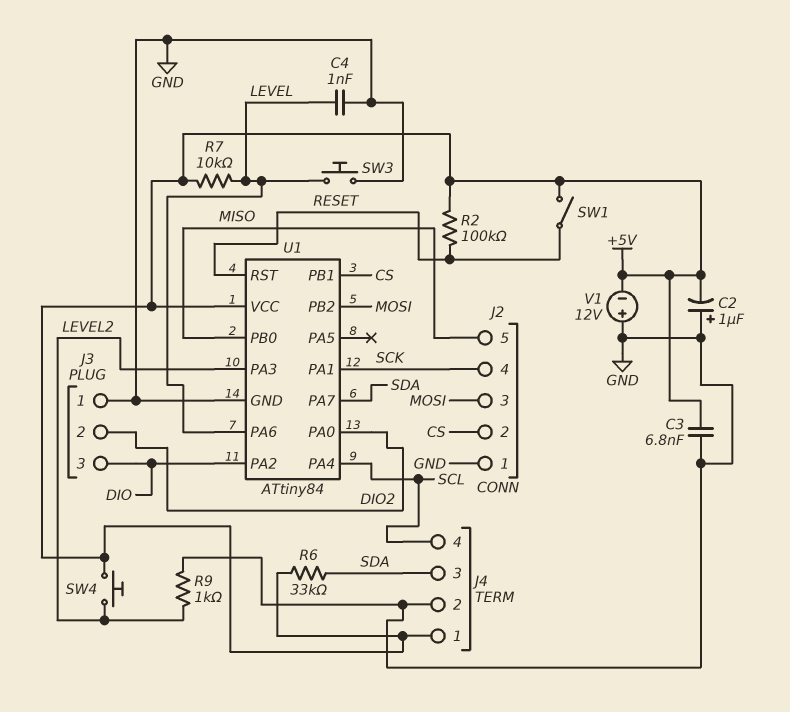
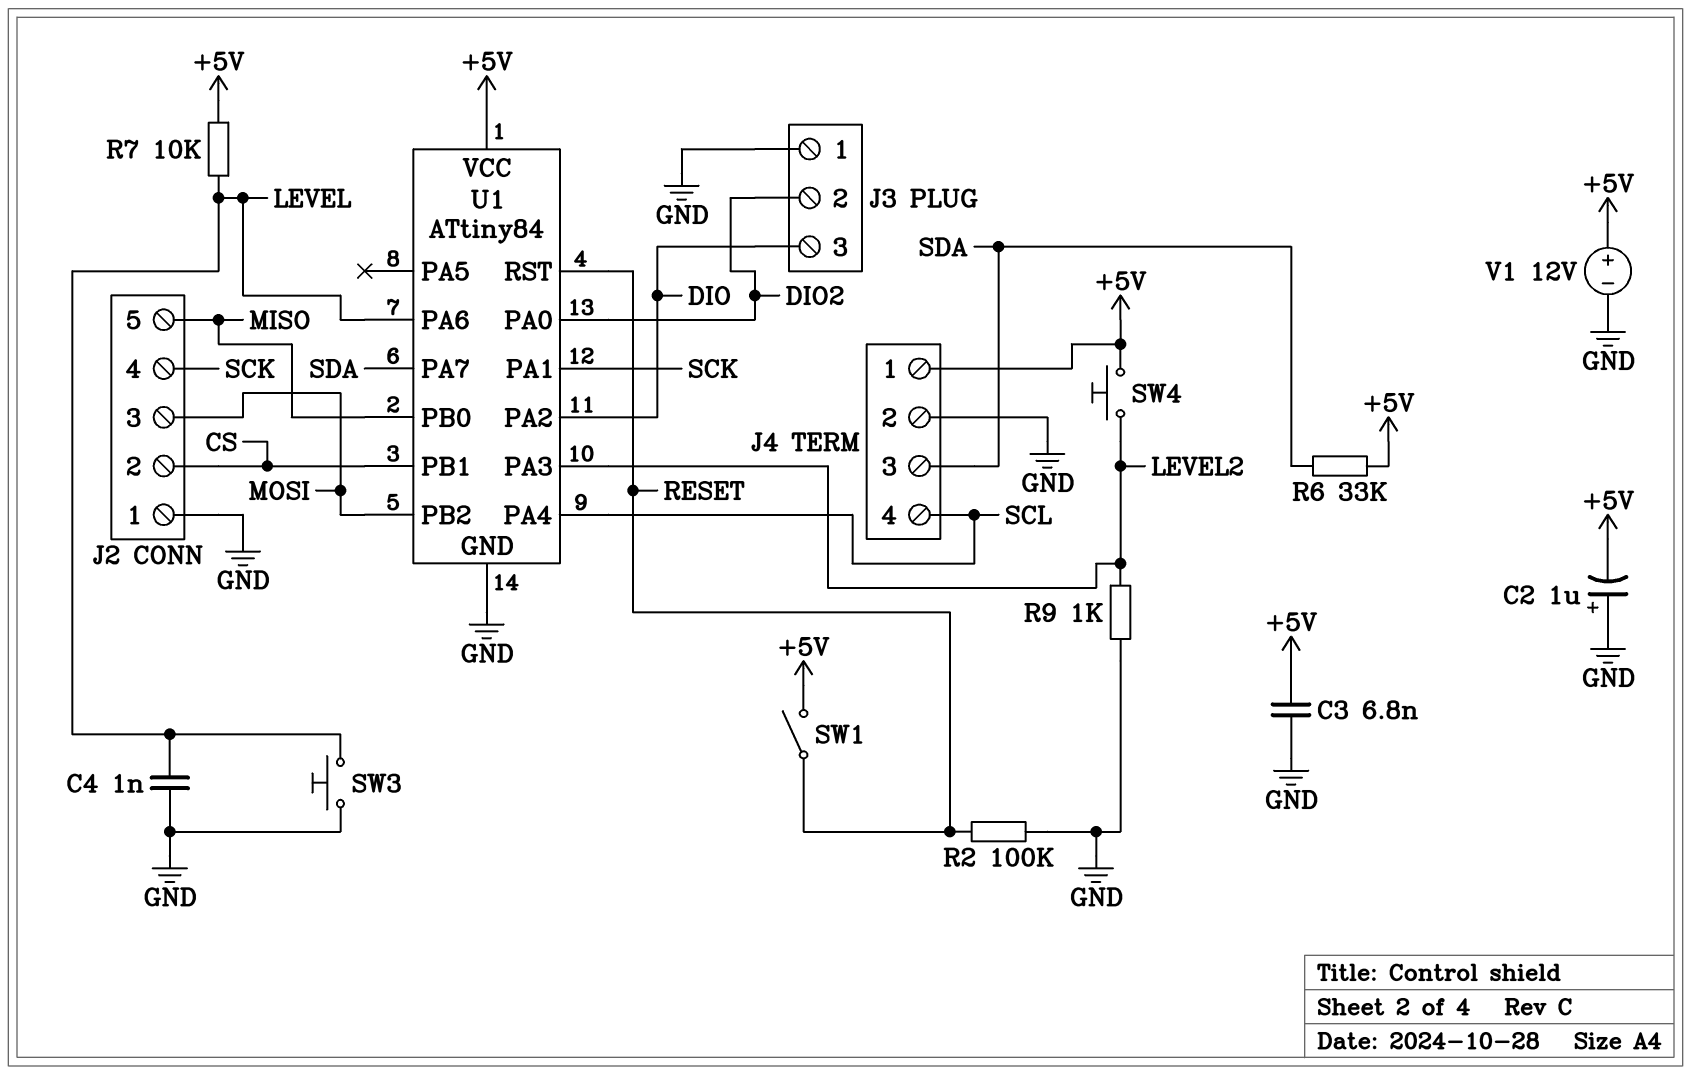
R2: 100k (+5V, RESET) -> 100k (GND, RESET)
V1: 12V (plus GND, minus +5V) -> 12V (plus +5V, minus GND)

